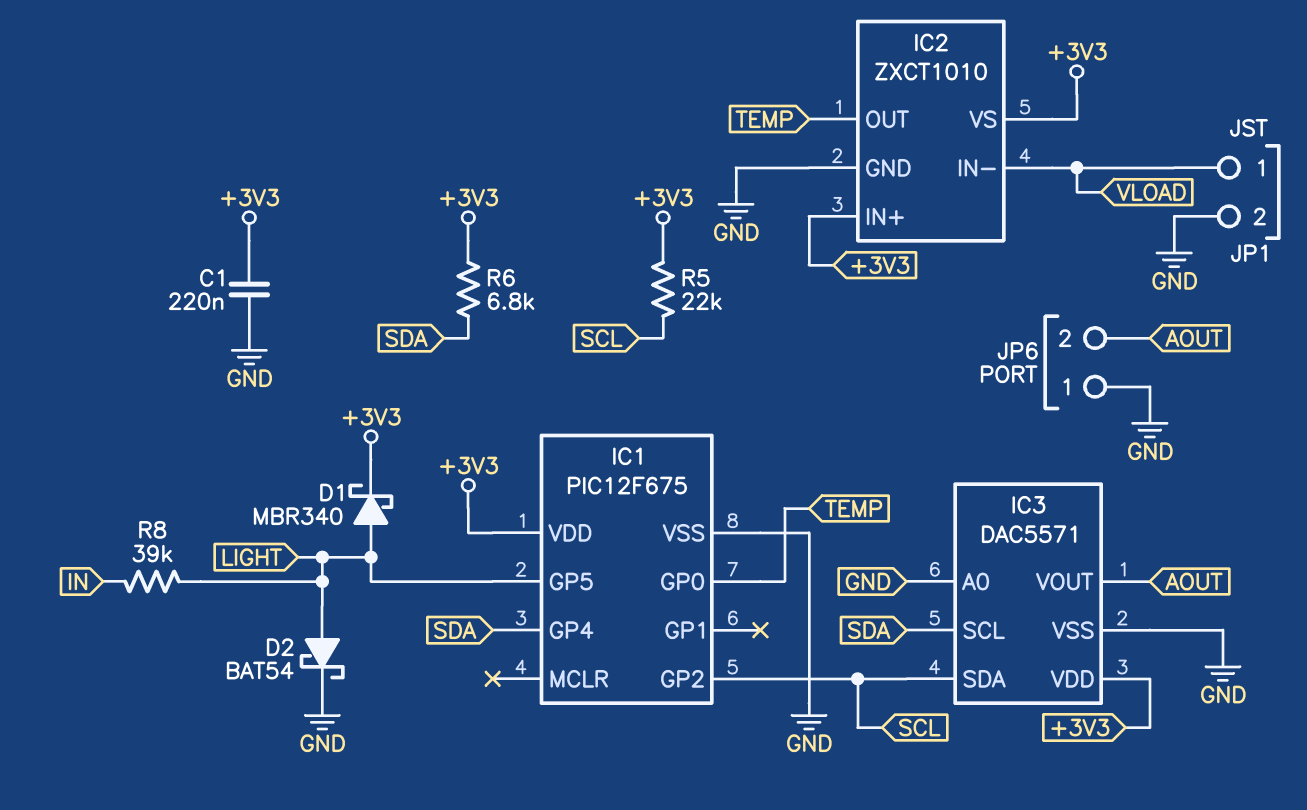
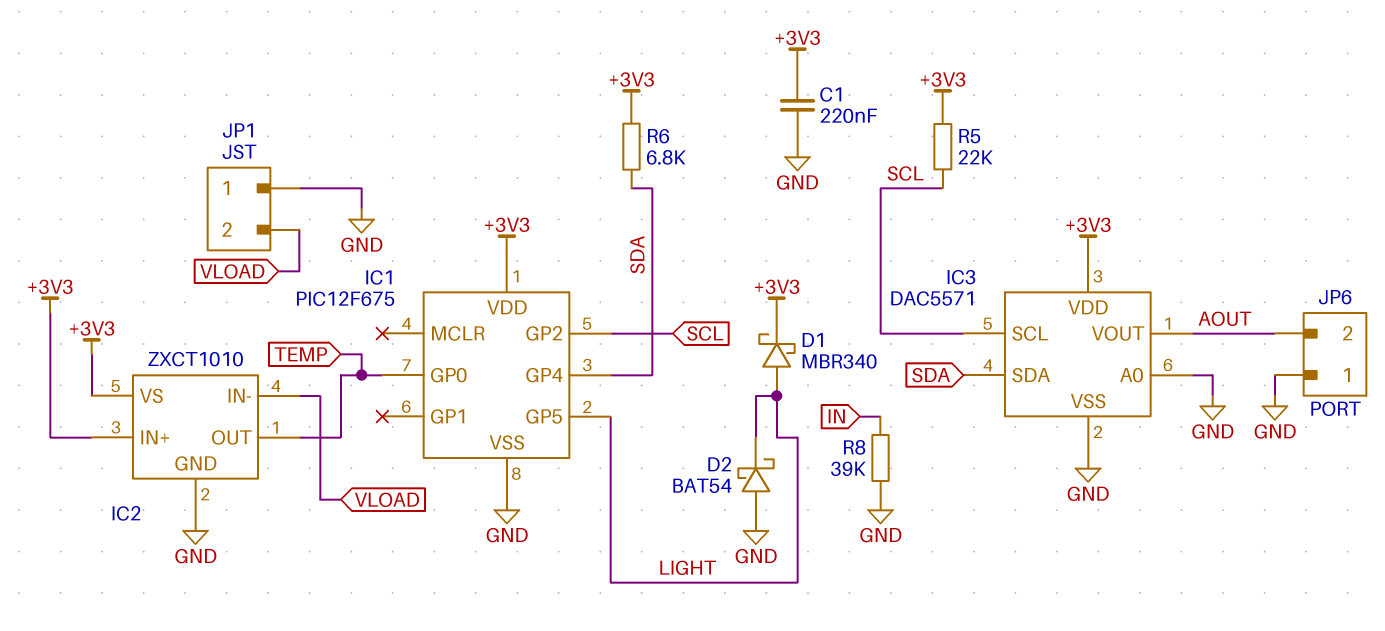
D2: schottky BAT54 (A LIGHT, K GND) -> schottky BAT54 (A GND, K LIGHT)
IC3 pin SCL: SDA -> SCL
IC3 pin SDA: SCL -> SDA
JP1 pin 1: VLOAD -> GND
JP1 pin 2: GND -> VLOAD
R8: 39k (IN, LIGHT) -> 39k (GND, IN)

